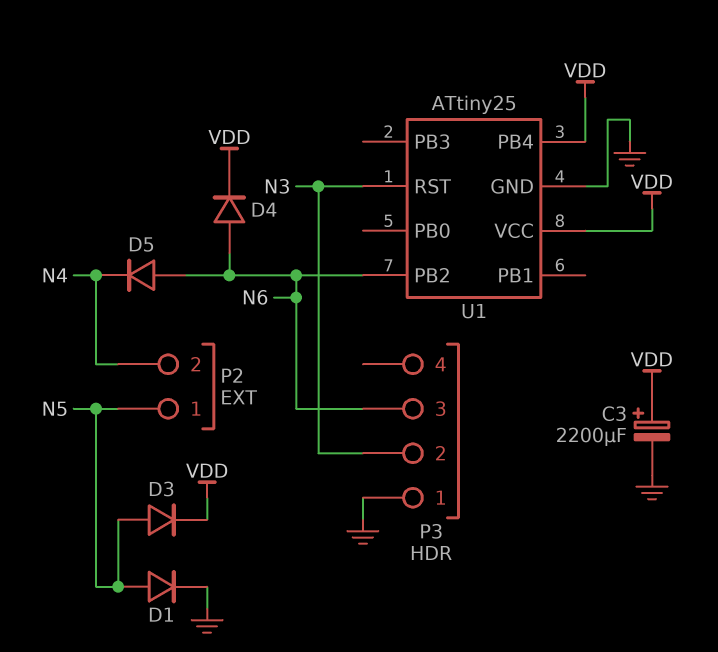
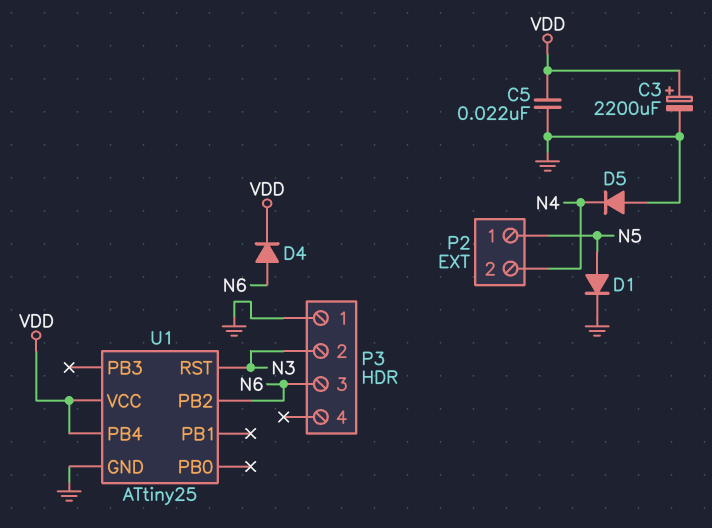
C5: none -> 22nF (GND, VDD)
D3: diode (A N5, K VDD) -> none
D5: diode (A N6, K N4) -> diode (A GND, K N4)

